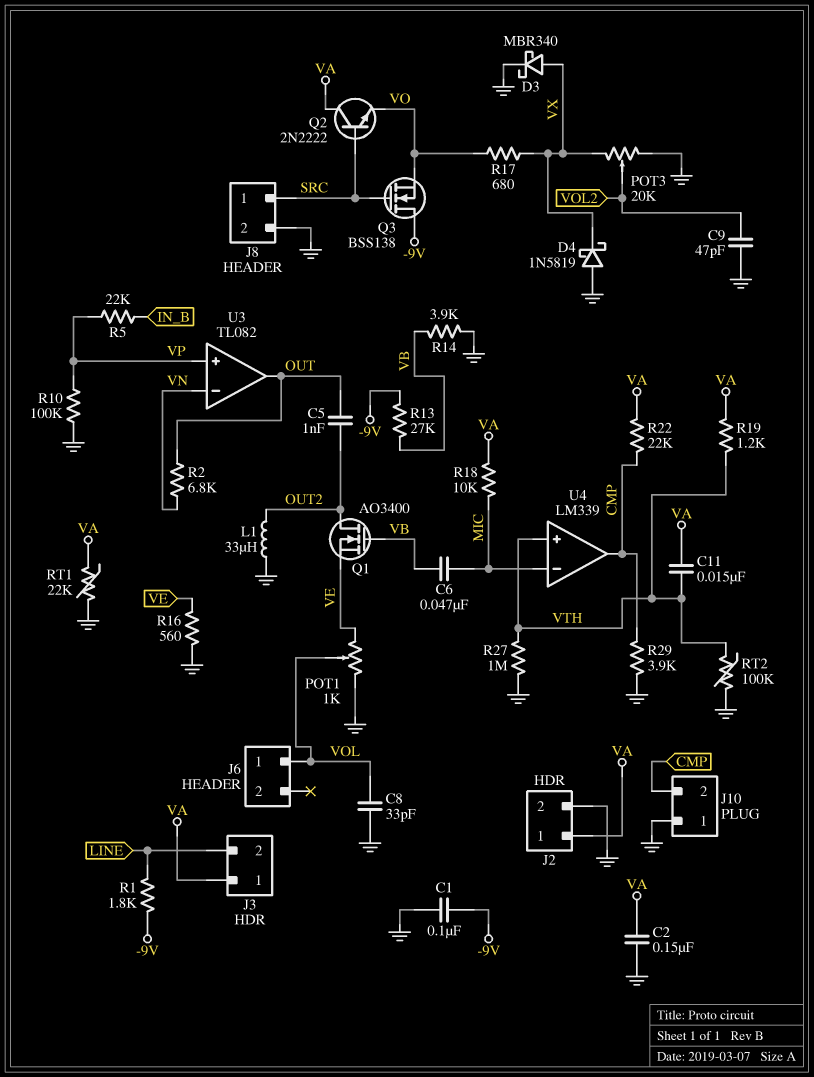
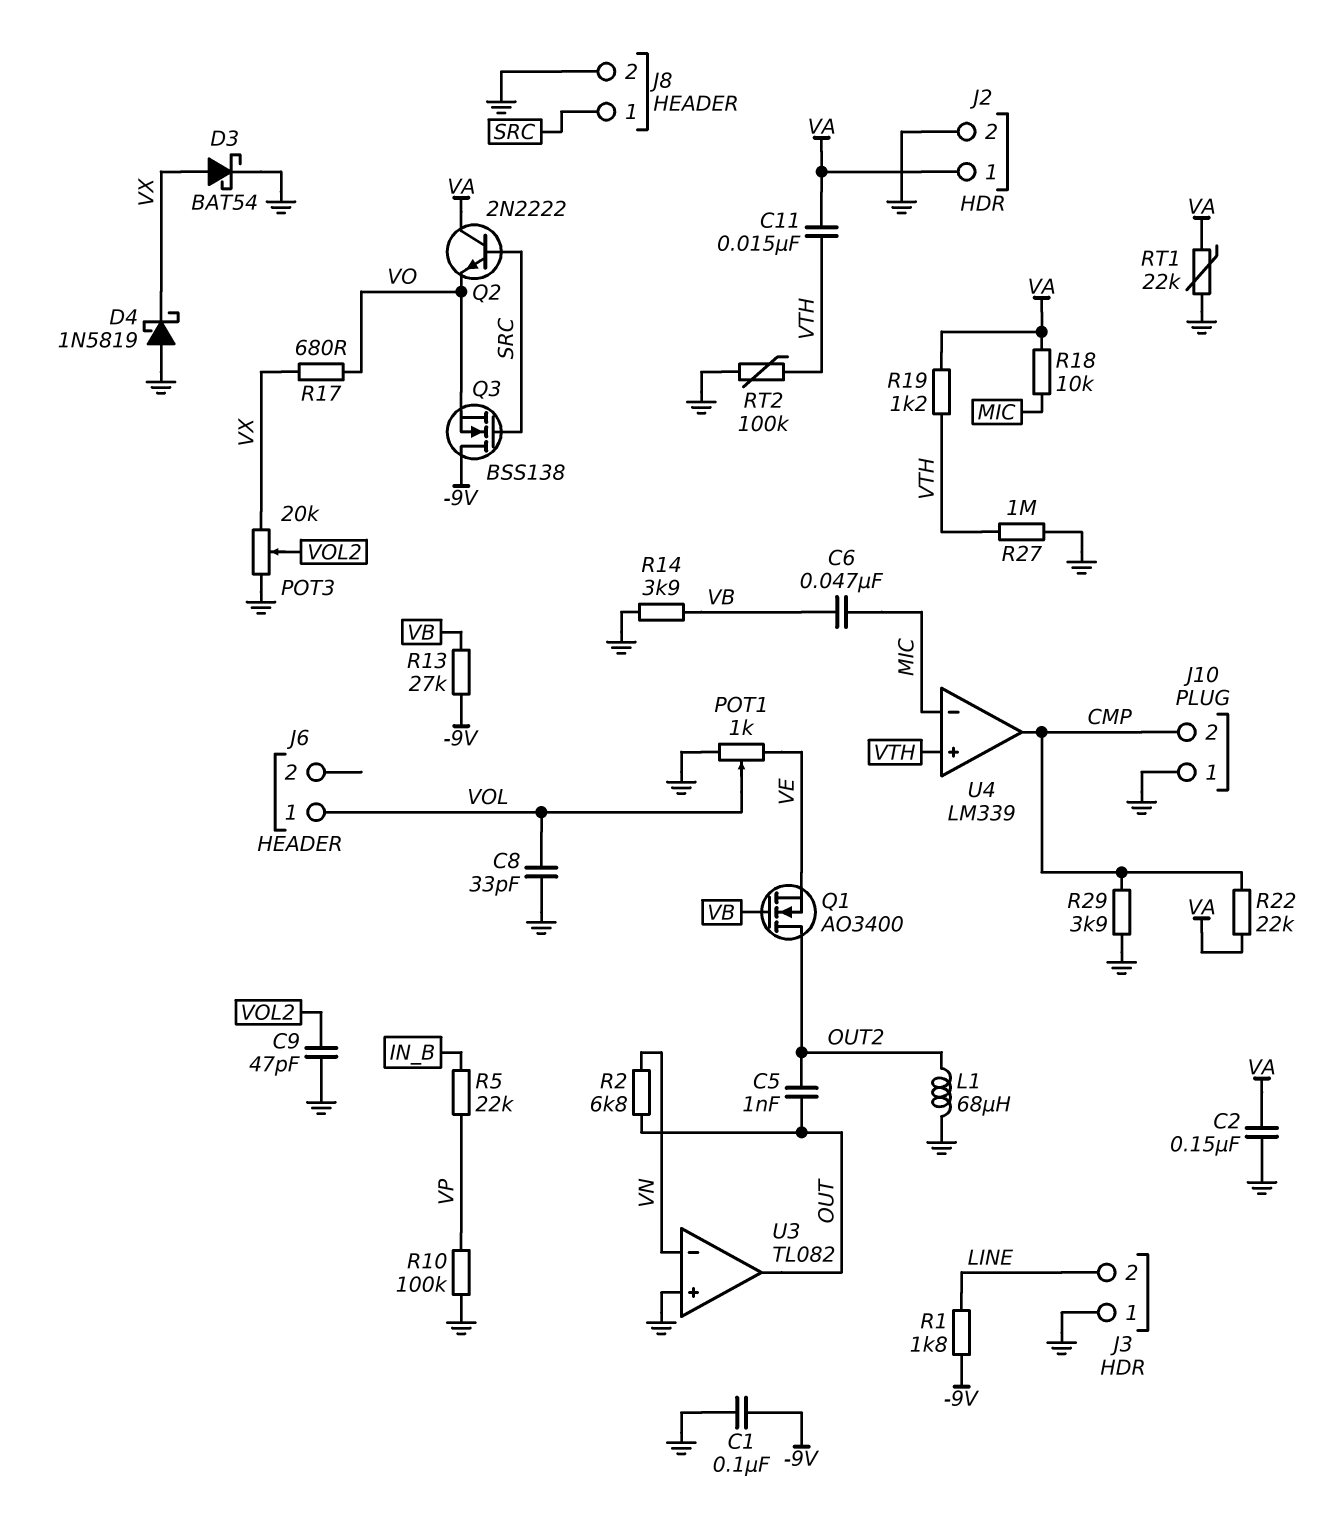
D3: schottky MBR340 (A VX, K GND) -> schottky BAT54 (A VX, K GND)
J3 pin 1: VA -> GND
L1: 33uH (GND, OUT2) -> 68uH (GND, OUT2)
R16: 560 (GND, VE) -> none
U3 pin in+: VP -> GND

